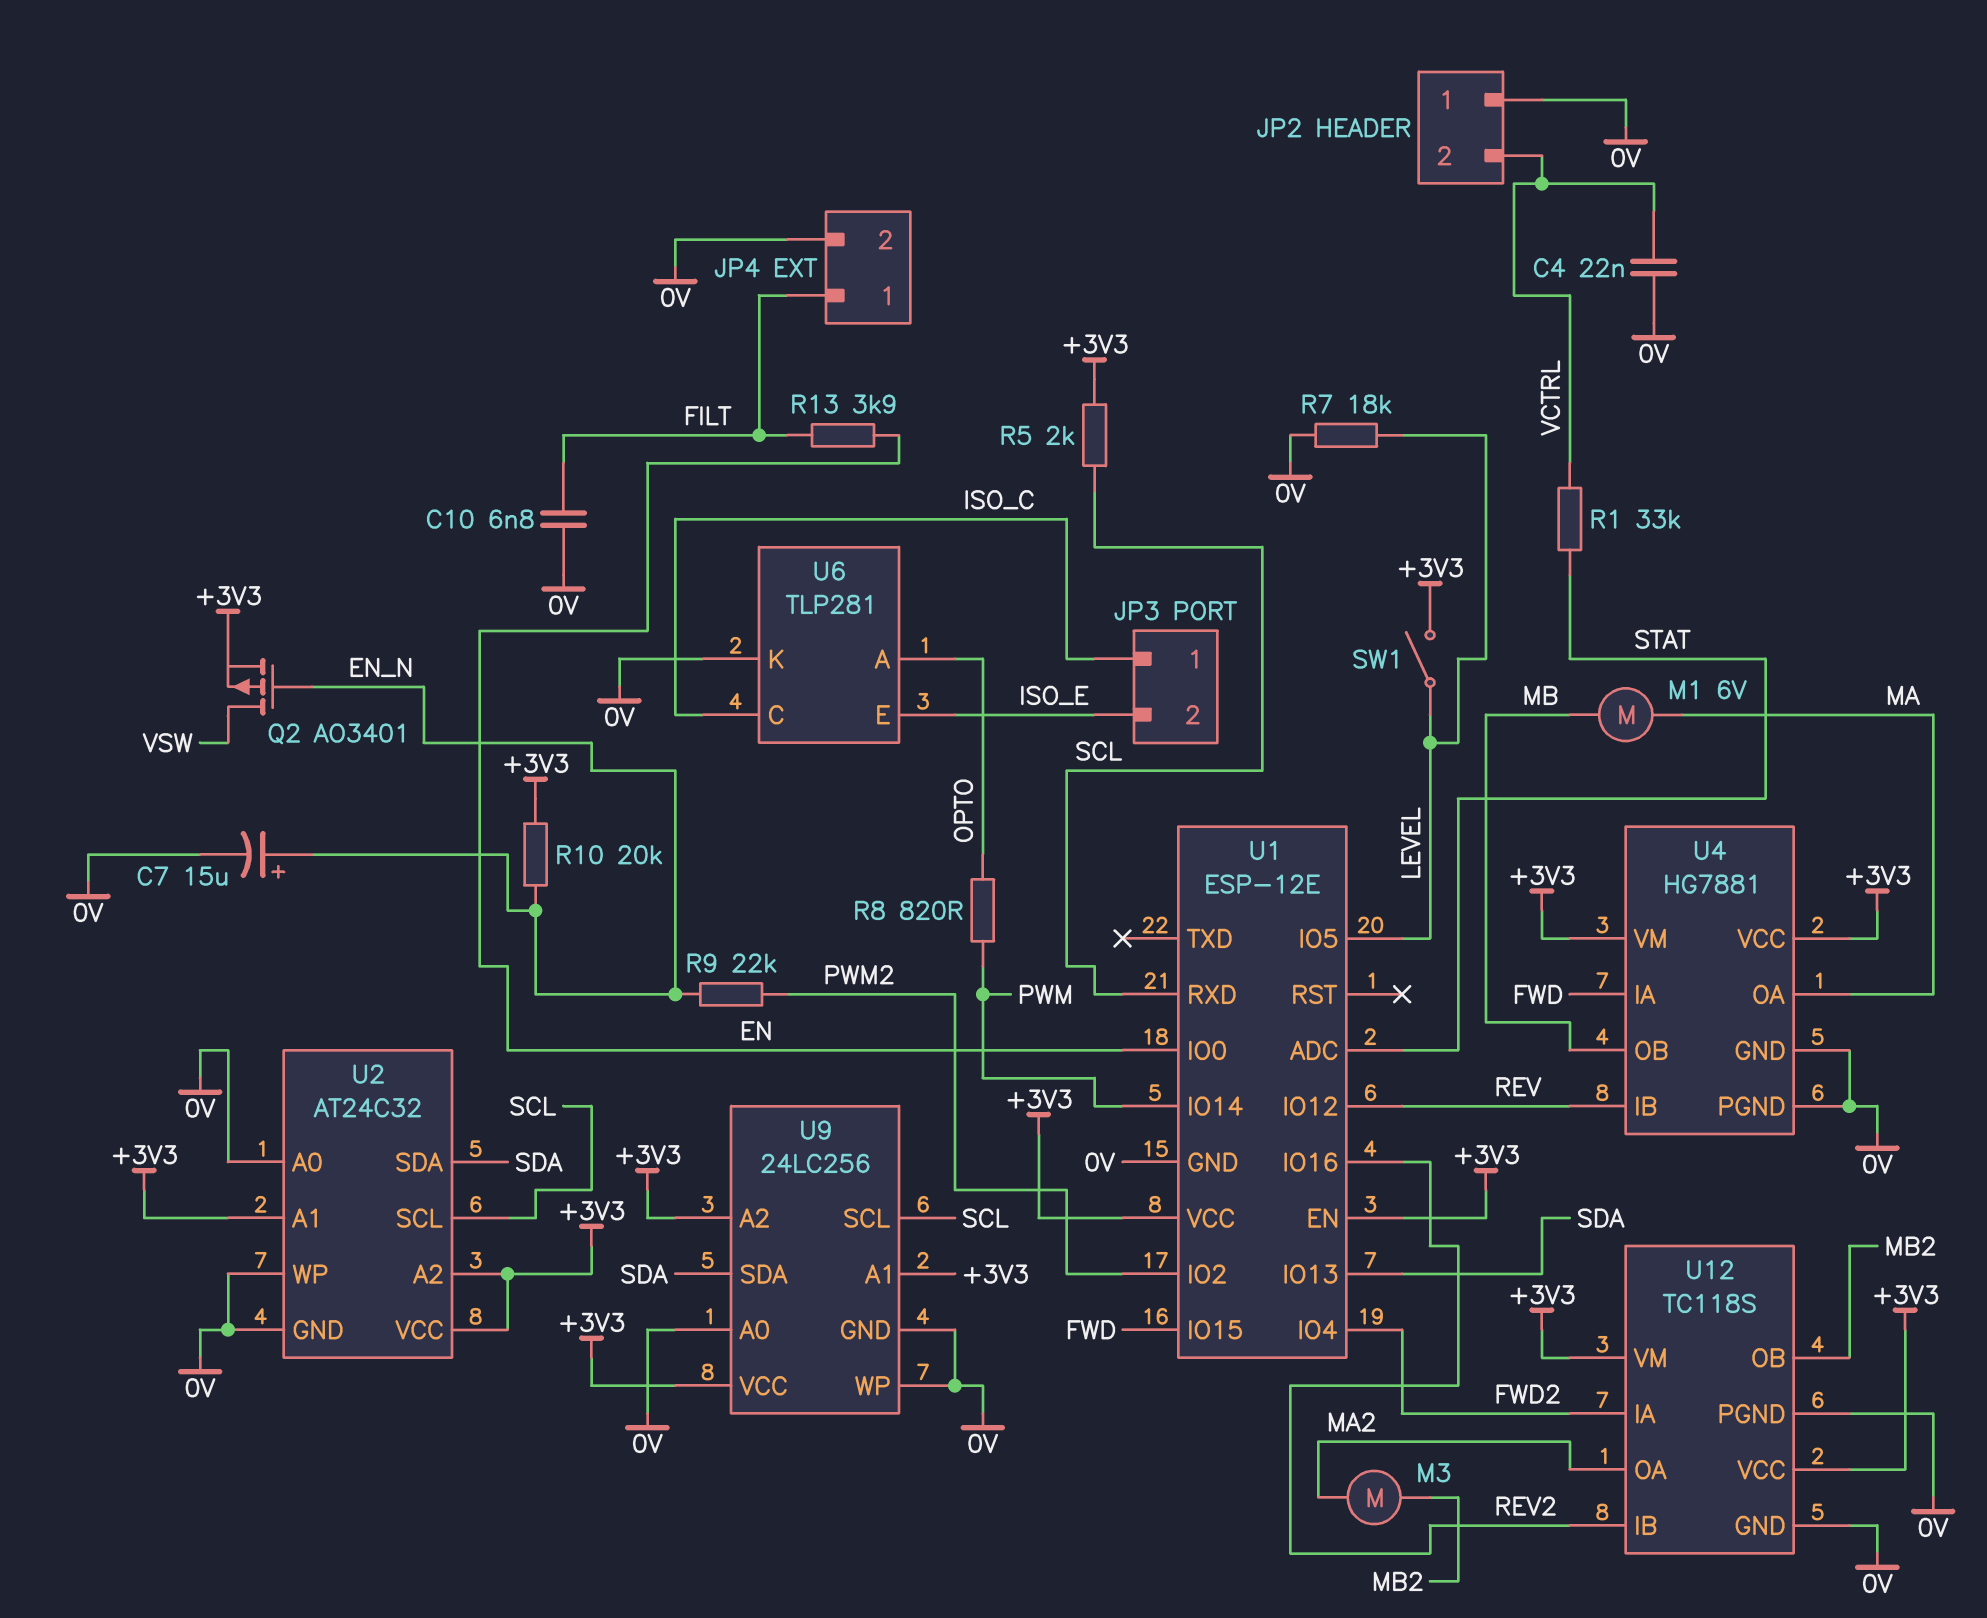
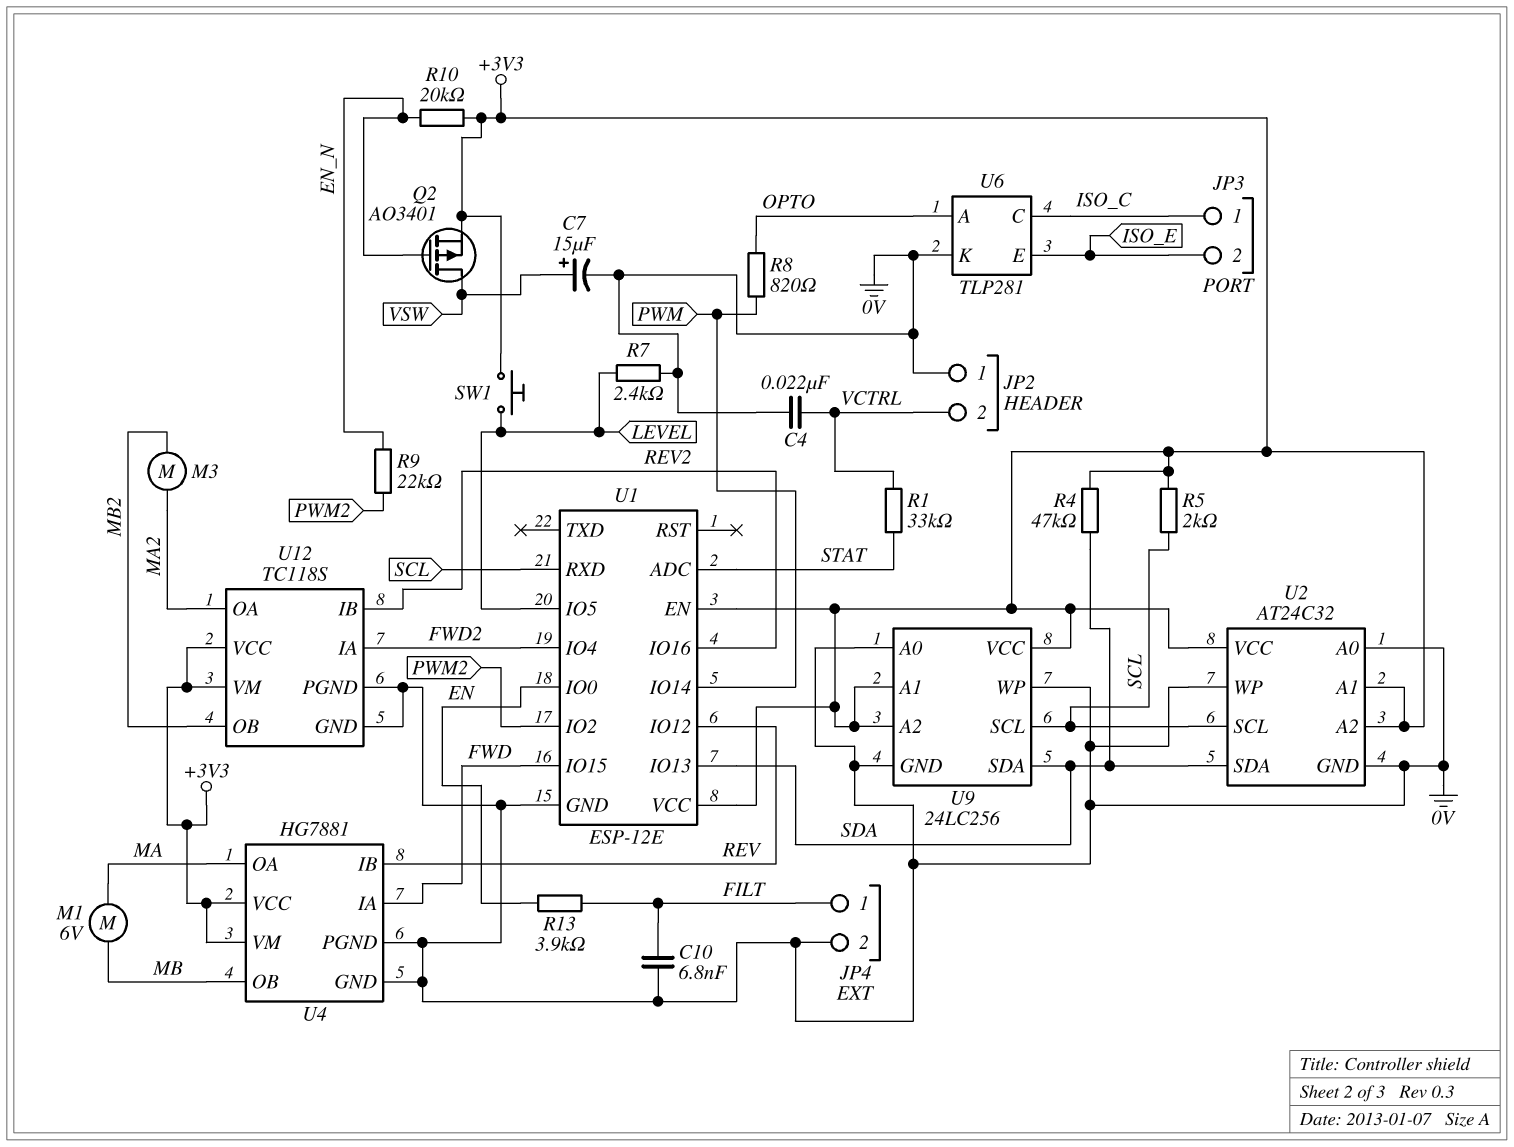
C7: 15uF (plus EN_N, minus 0V) -> 15uF (plus VSW, minus 0V)
R4: none -> 47k (+3V3, SDA)
R7: 18k (0V, LEVEL) -> 2.4k (0V, LEVEL)
SW1: switch (+3V3, LEVEL) -> button (+3V3, LEVEL)

